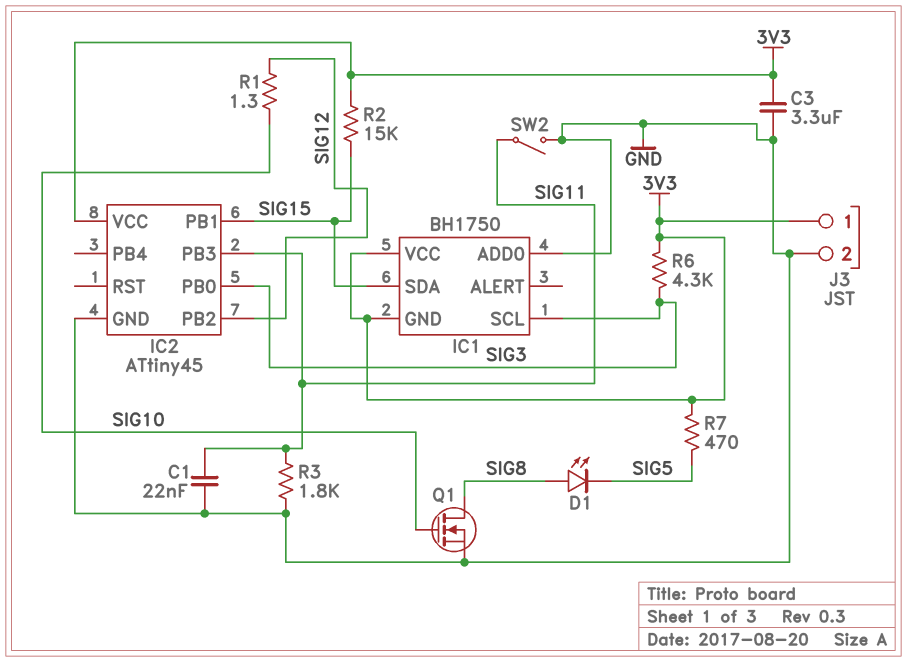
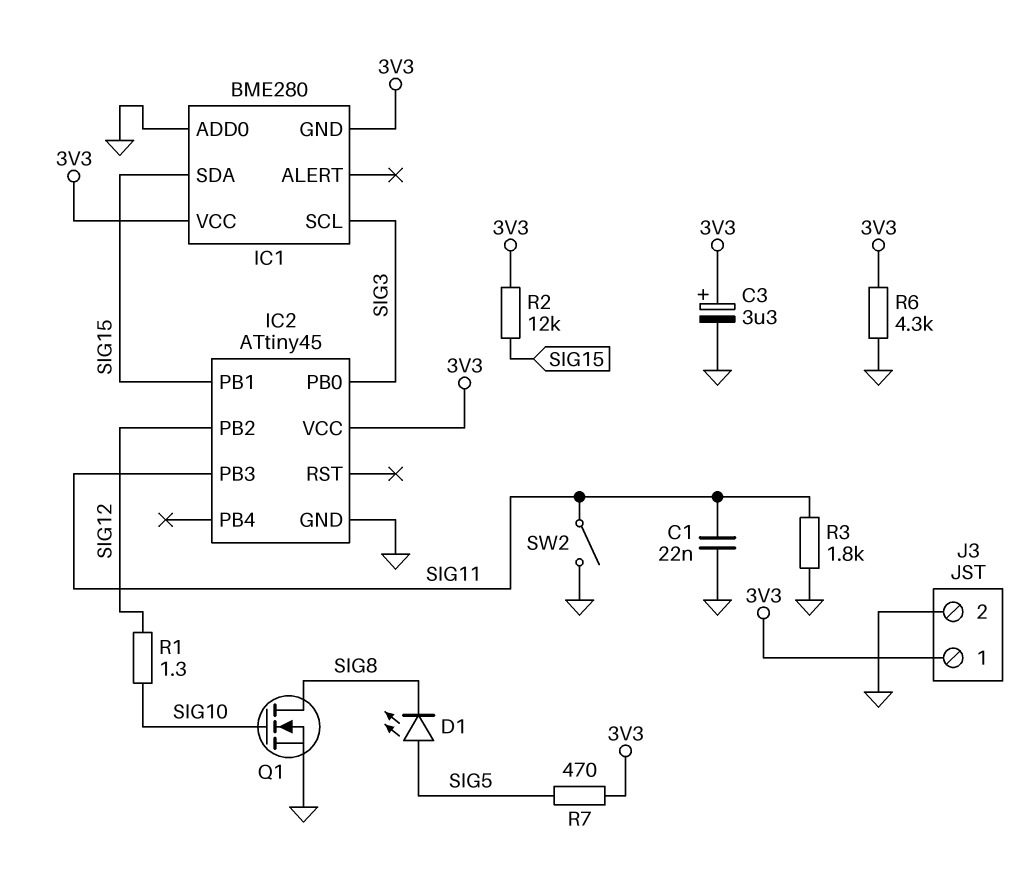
C3: 3.3uF (3V3, GND) -> 3.3uF (plus 3V3, minus GND)
D1: LED (A SIG8, K SIG5) -> LED (A SIG5, K SIG8)
IC1: BH1750 -> BME280
R2: 15k (3V3, SIG15) -> 12k (3V3, SIG15)
R6: 4.3k (3V3, SIG3) -> 4.3k (3V3, GND)

